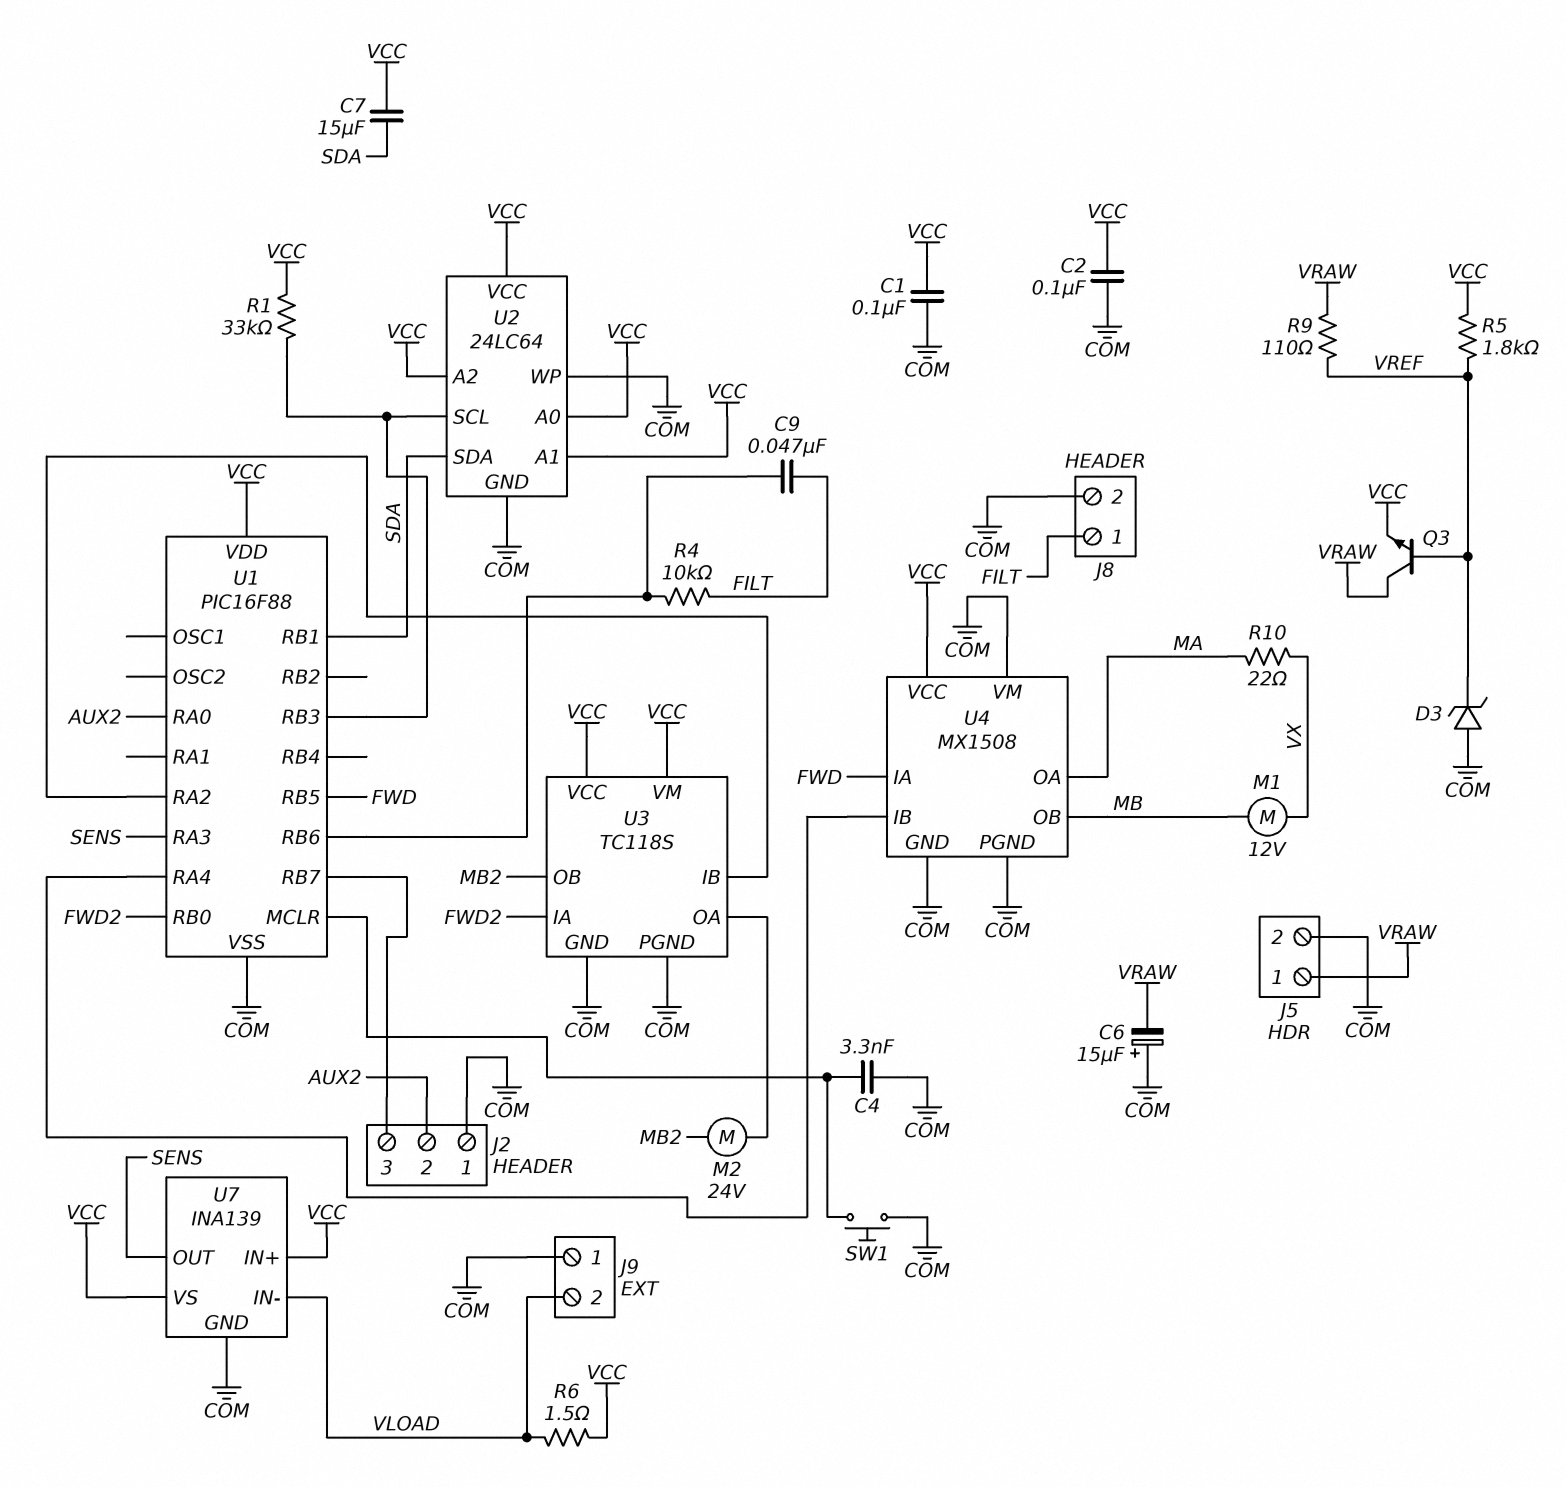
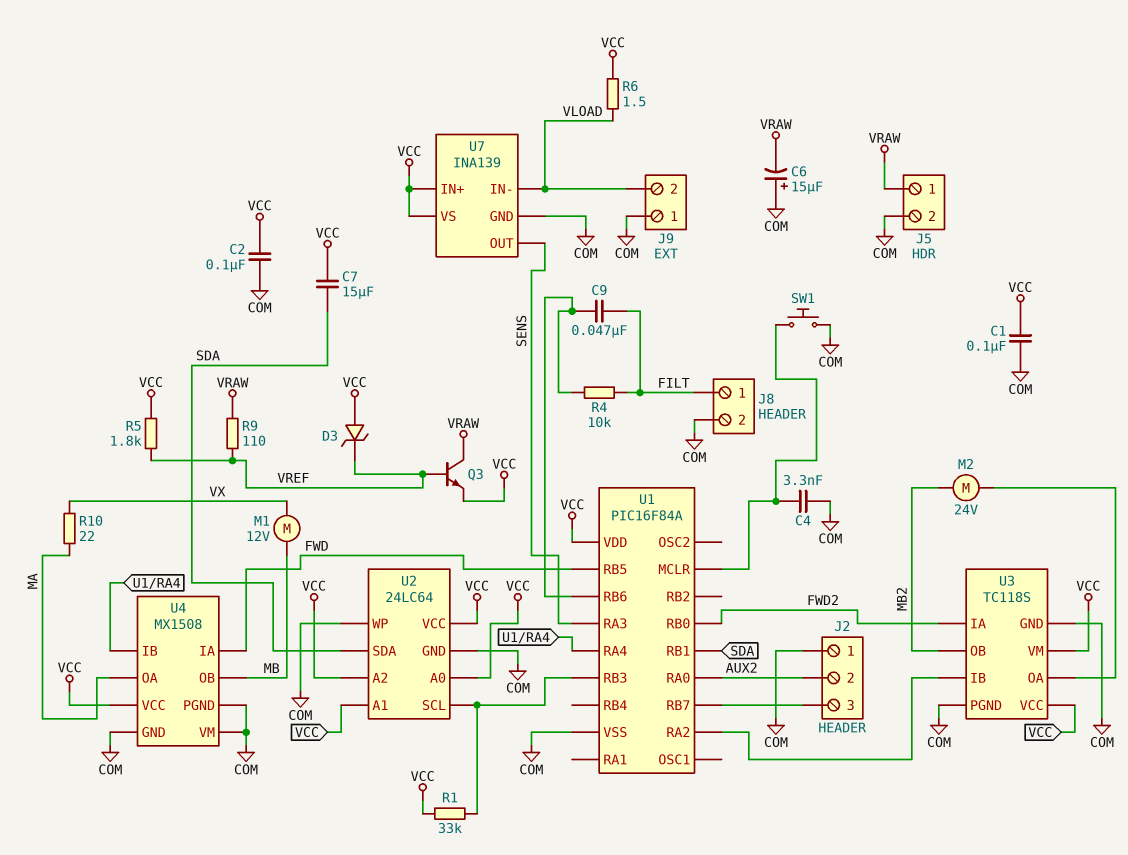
D3: zener (A COM, K VREF) -> zener (A VCC, K VREF)
U1: PIC16F88 -> PIC16F84A

